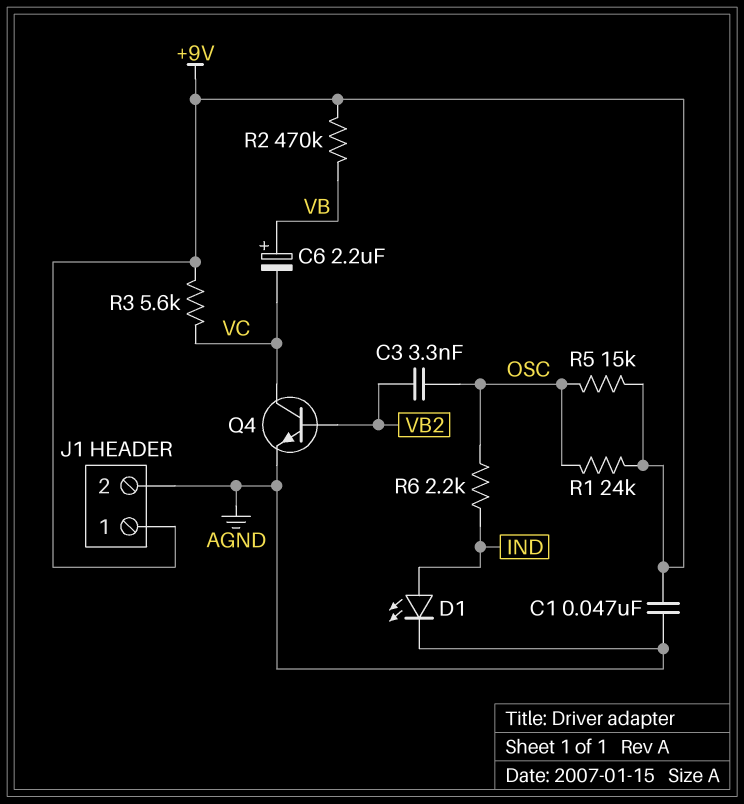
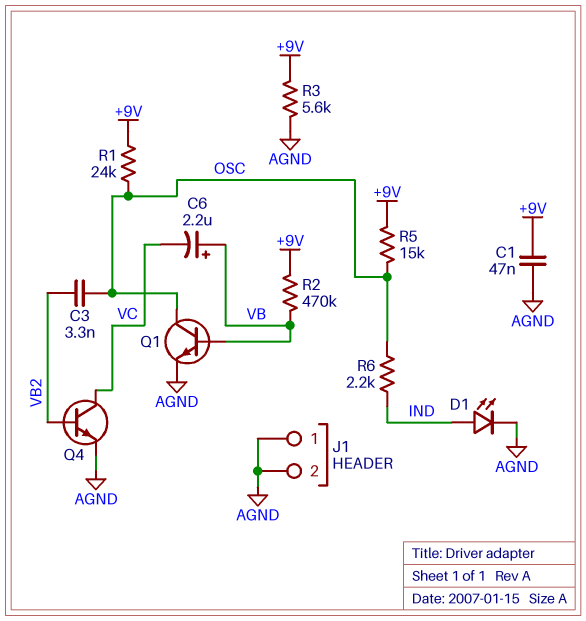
J1 pin 1: +9V -> AGND
Q1: none -> NPN (B VB, C OSC, E AGND)
R3: 5.6k (+9V, VC) -> 5.6k (+9V, AGND)

